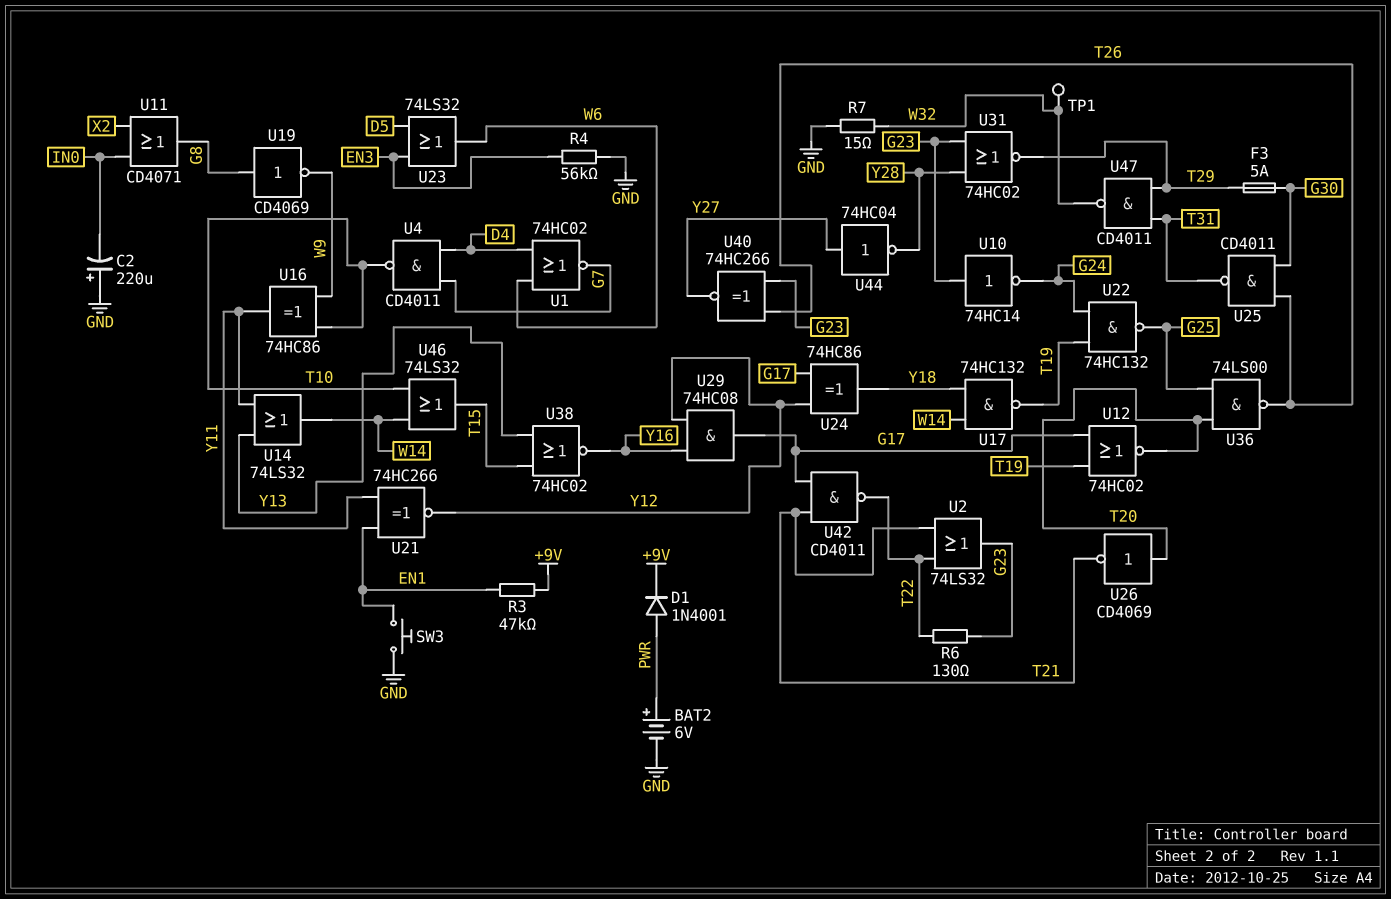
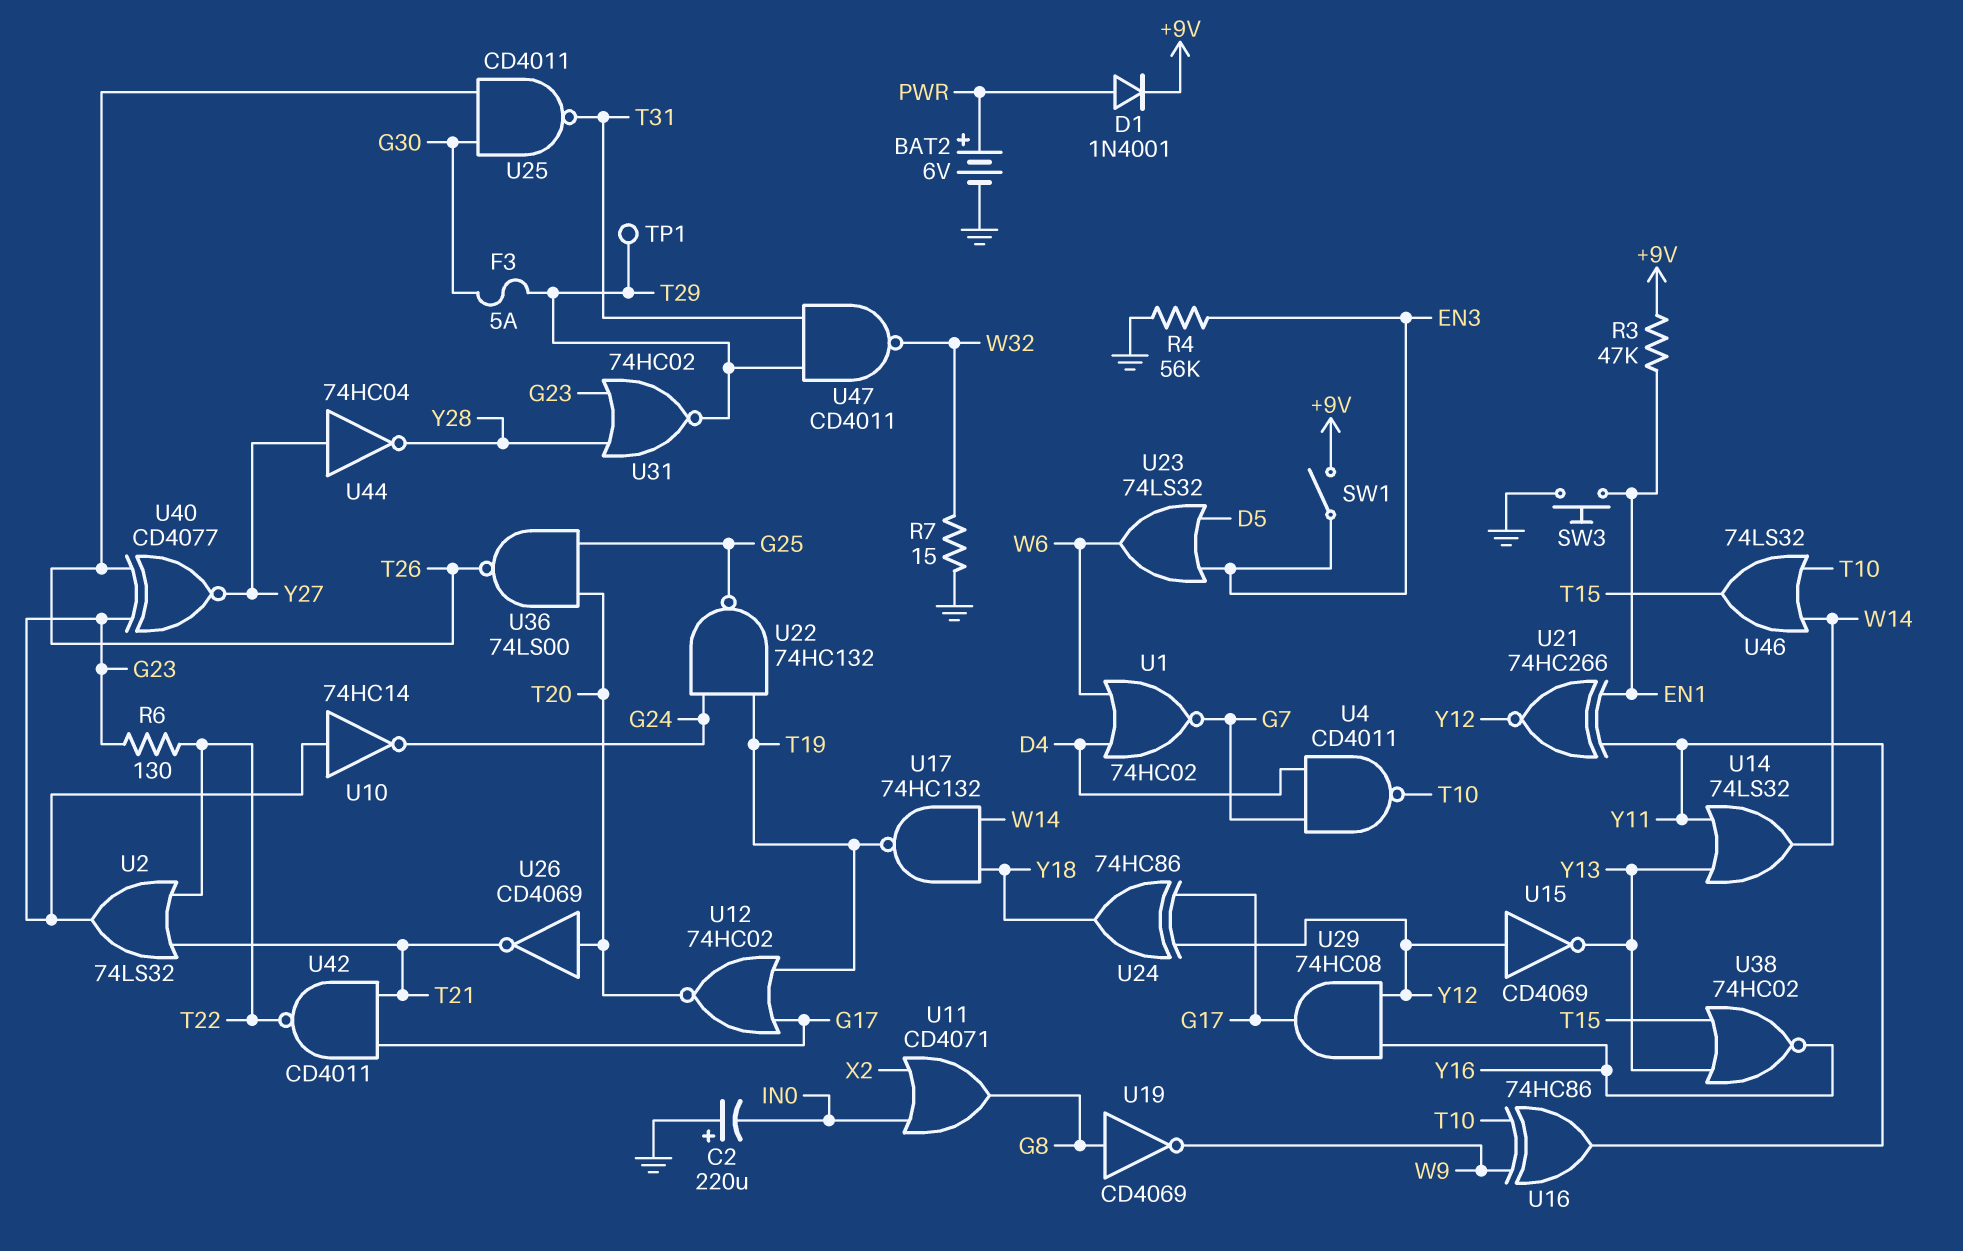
SW1: none -> switch (+9V, EN3)
TP1: test point (W32) -> test point (T29)
U15: none -> NOT CD4069 (in Y12, out Y13)
U40: XNOR 74HC266 (in G23, in T26, out Y27) -> XNOR CD4077 (in G23, in T26, out Y27)

